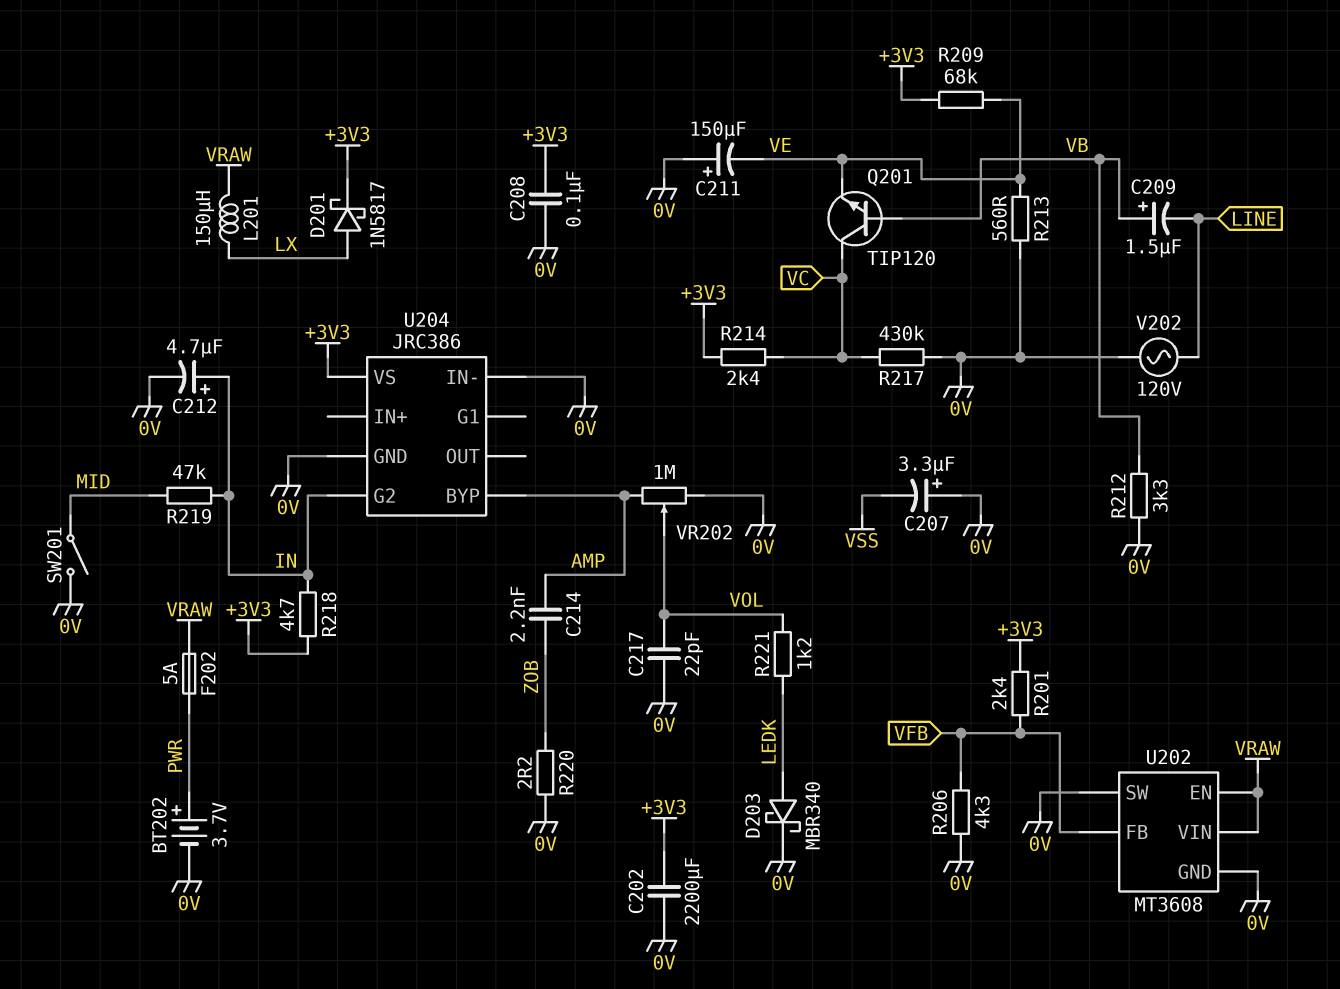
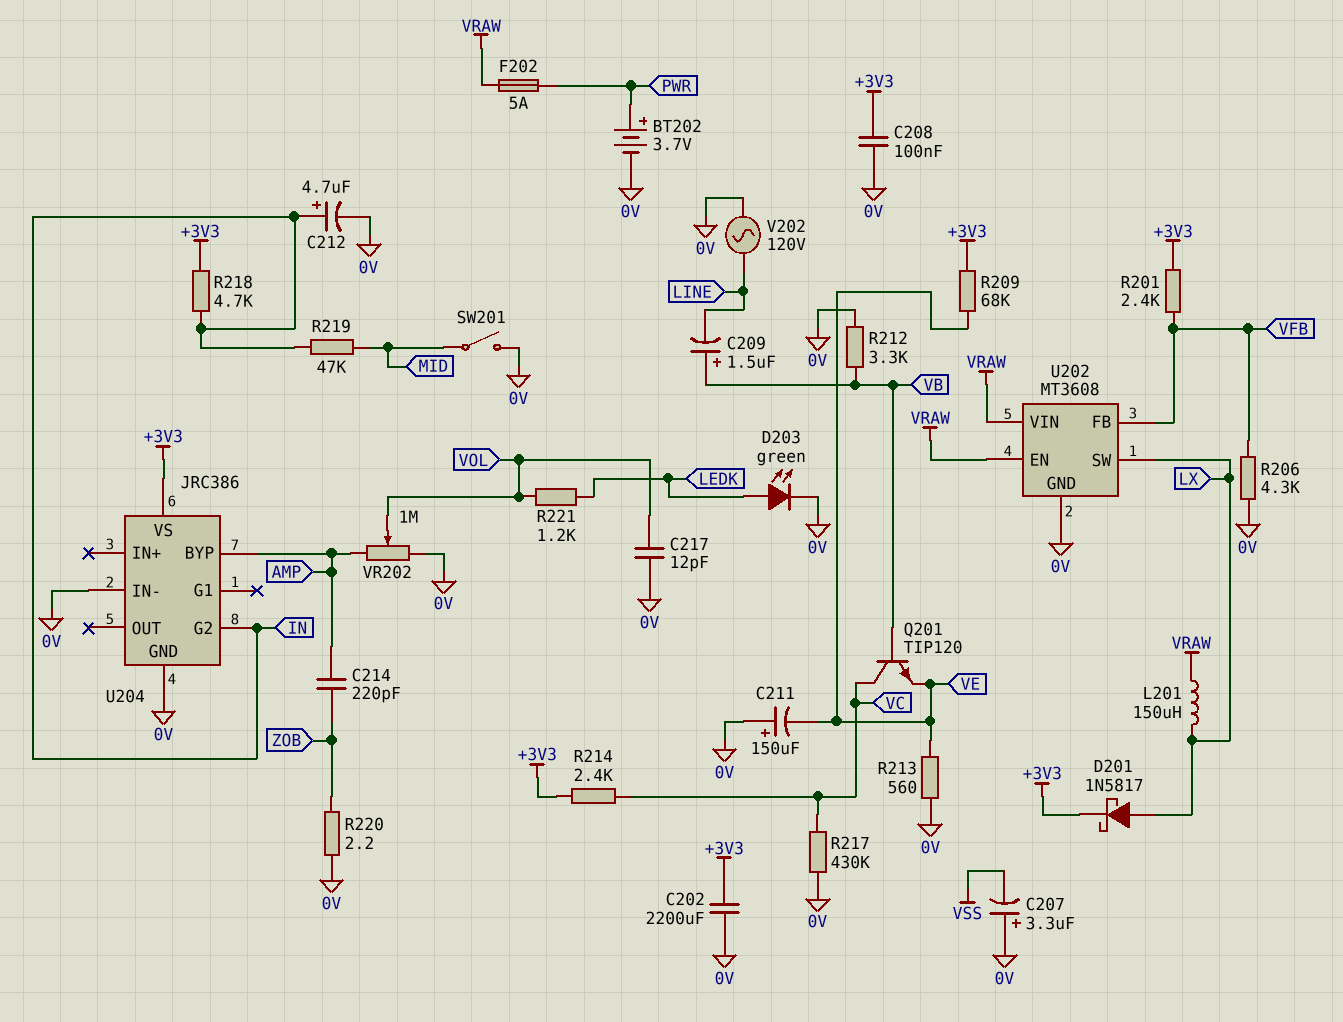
C214: 2.2nF (AMP, ZOB) -> 220pF (AMP, ZOB)
C217: 22pF (0V, VOL) -> 12pF (0V, VOL)
D203: schottky MBR340 (A LEDK, K 0V) -> LED green (A LEDK, K 0V)
U202 pin SW: 0V -> LX

